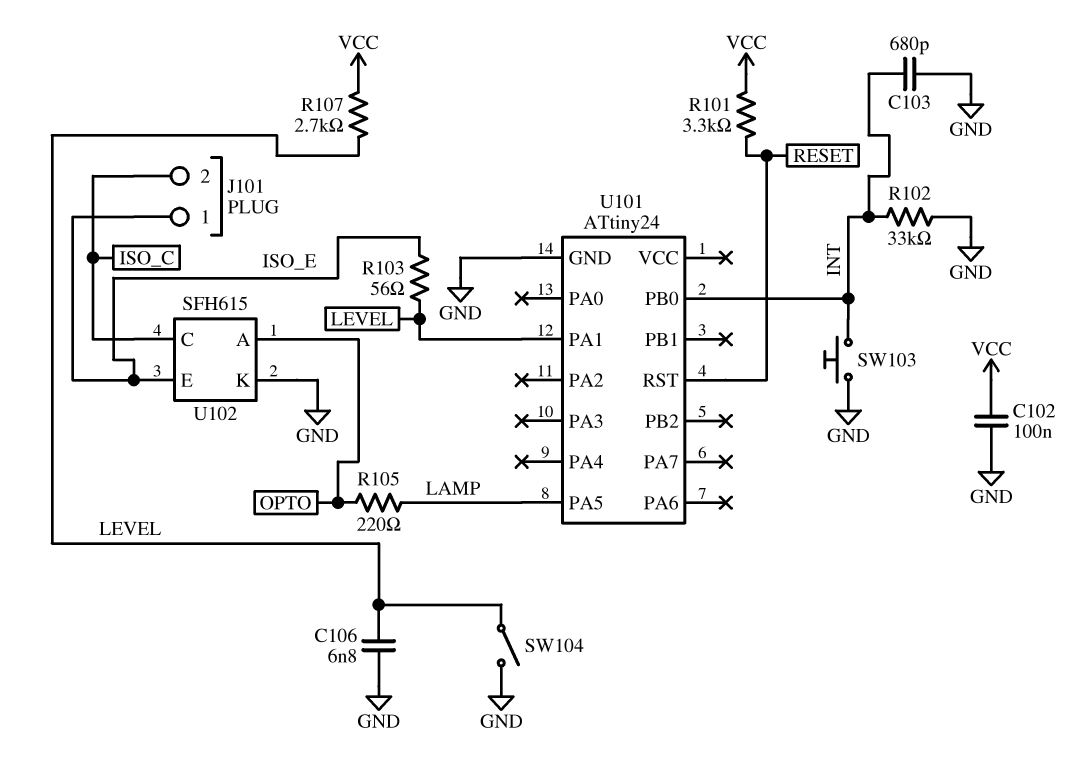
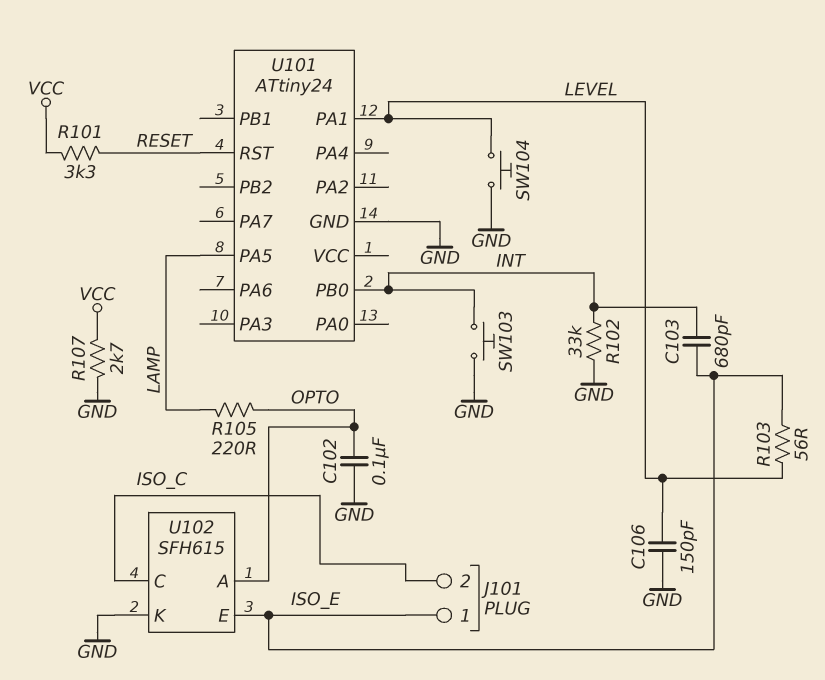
C102: 100nF (GND, VCC) -> 100nF (GND, OPTO)
C103: 680pF (GND, INT) -> 680pF (INT, ISO_E)
C106: 6.8nF (GND, LEVEL) -> 150pF (GND, LEVEL)
R107: 2.7k (LEVEL, VCC) -> 2.7k (GND, VCC)
SW104: switch (GND, LEVEL) -> button (GND, LEVEL)

